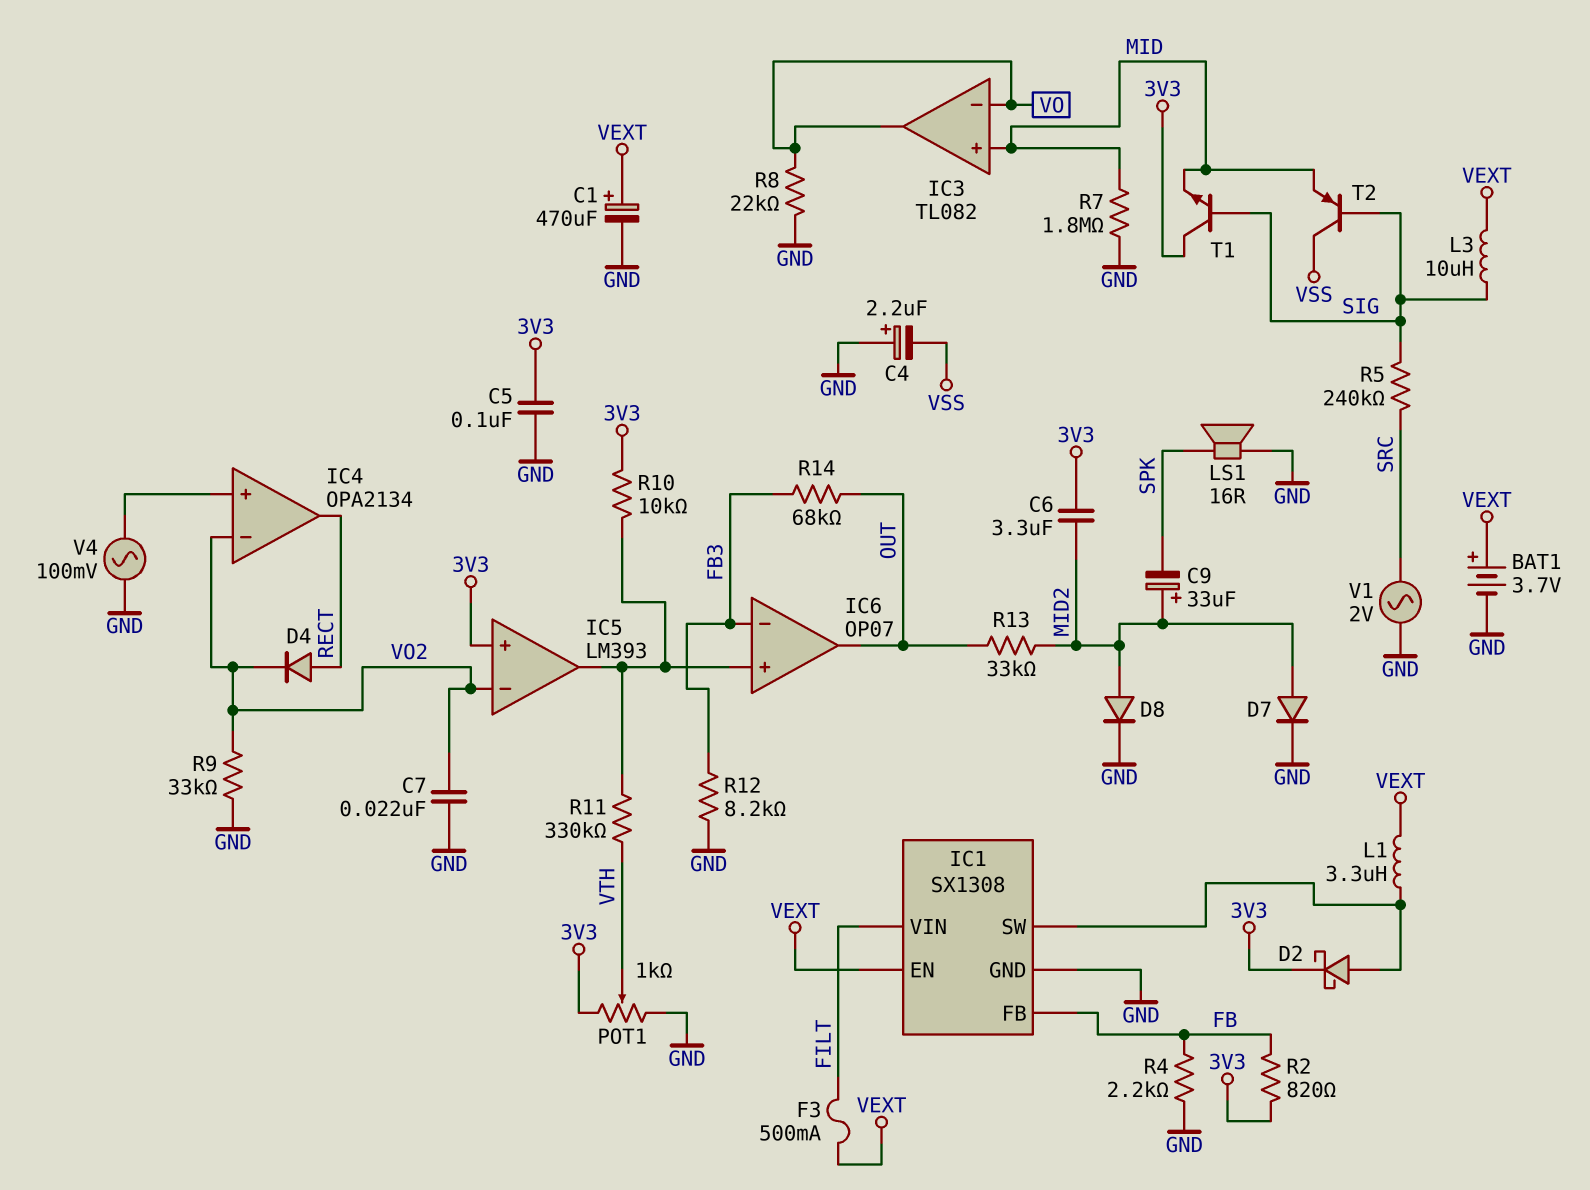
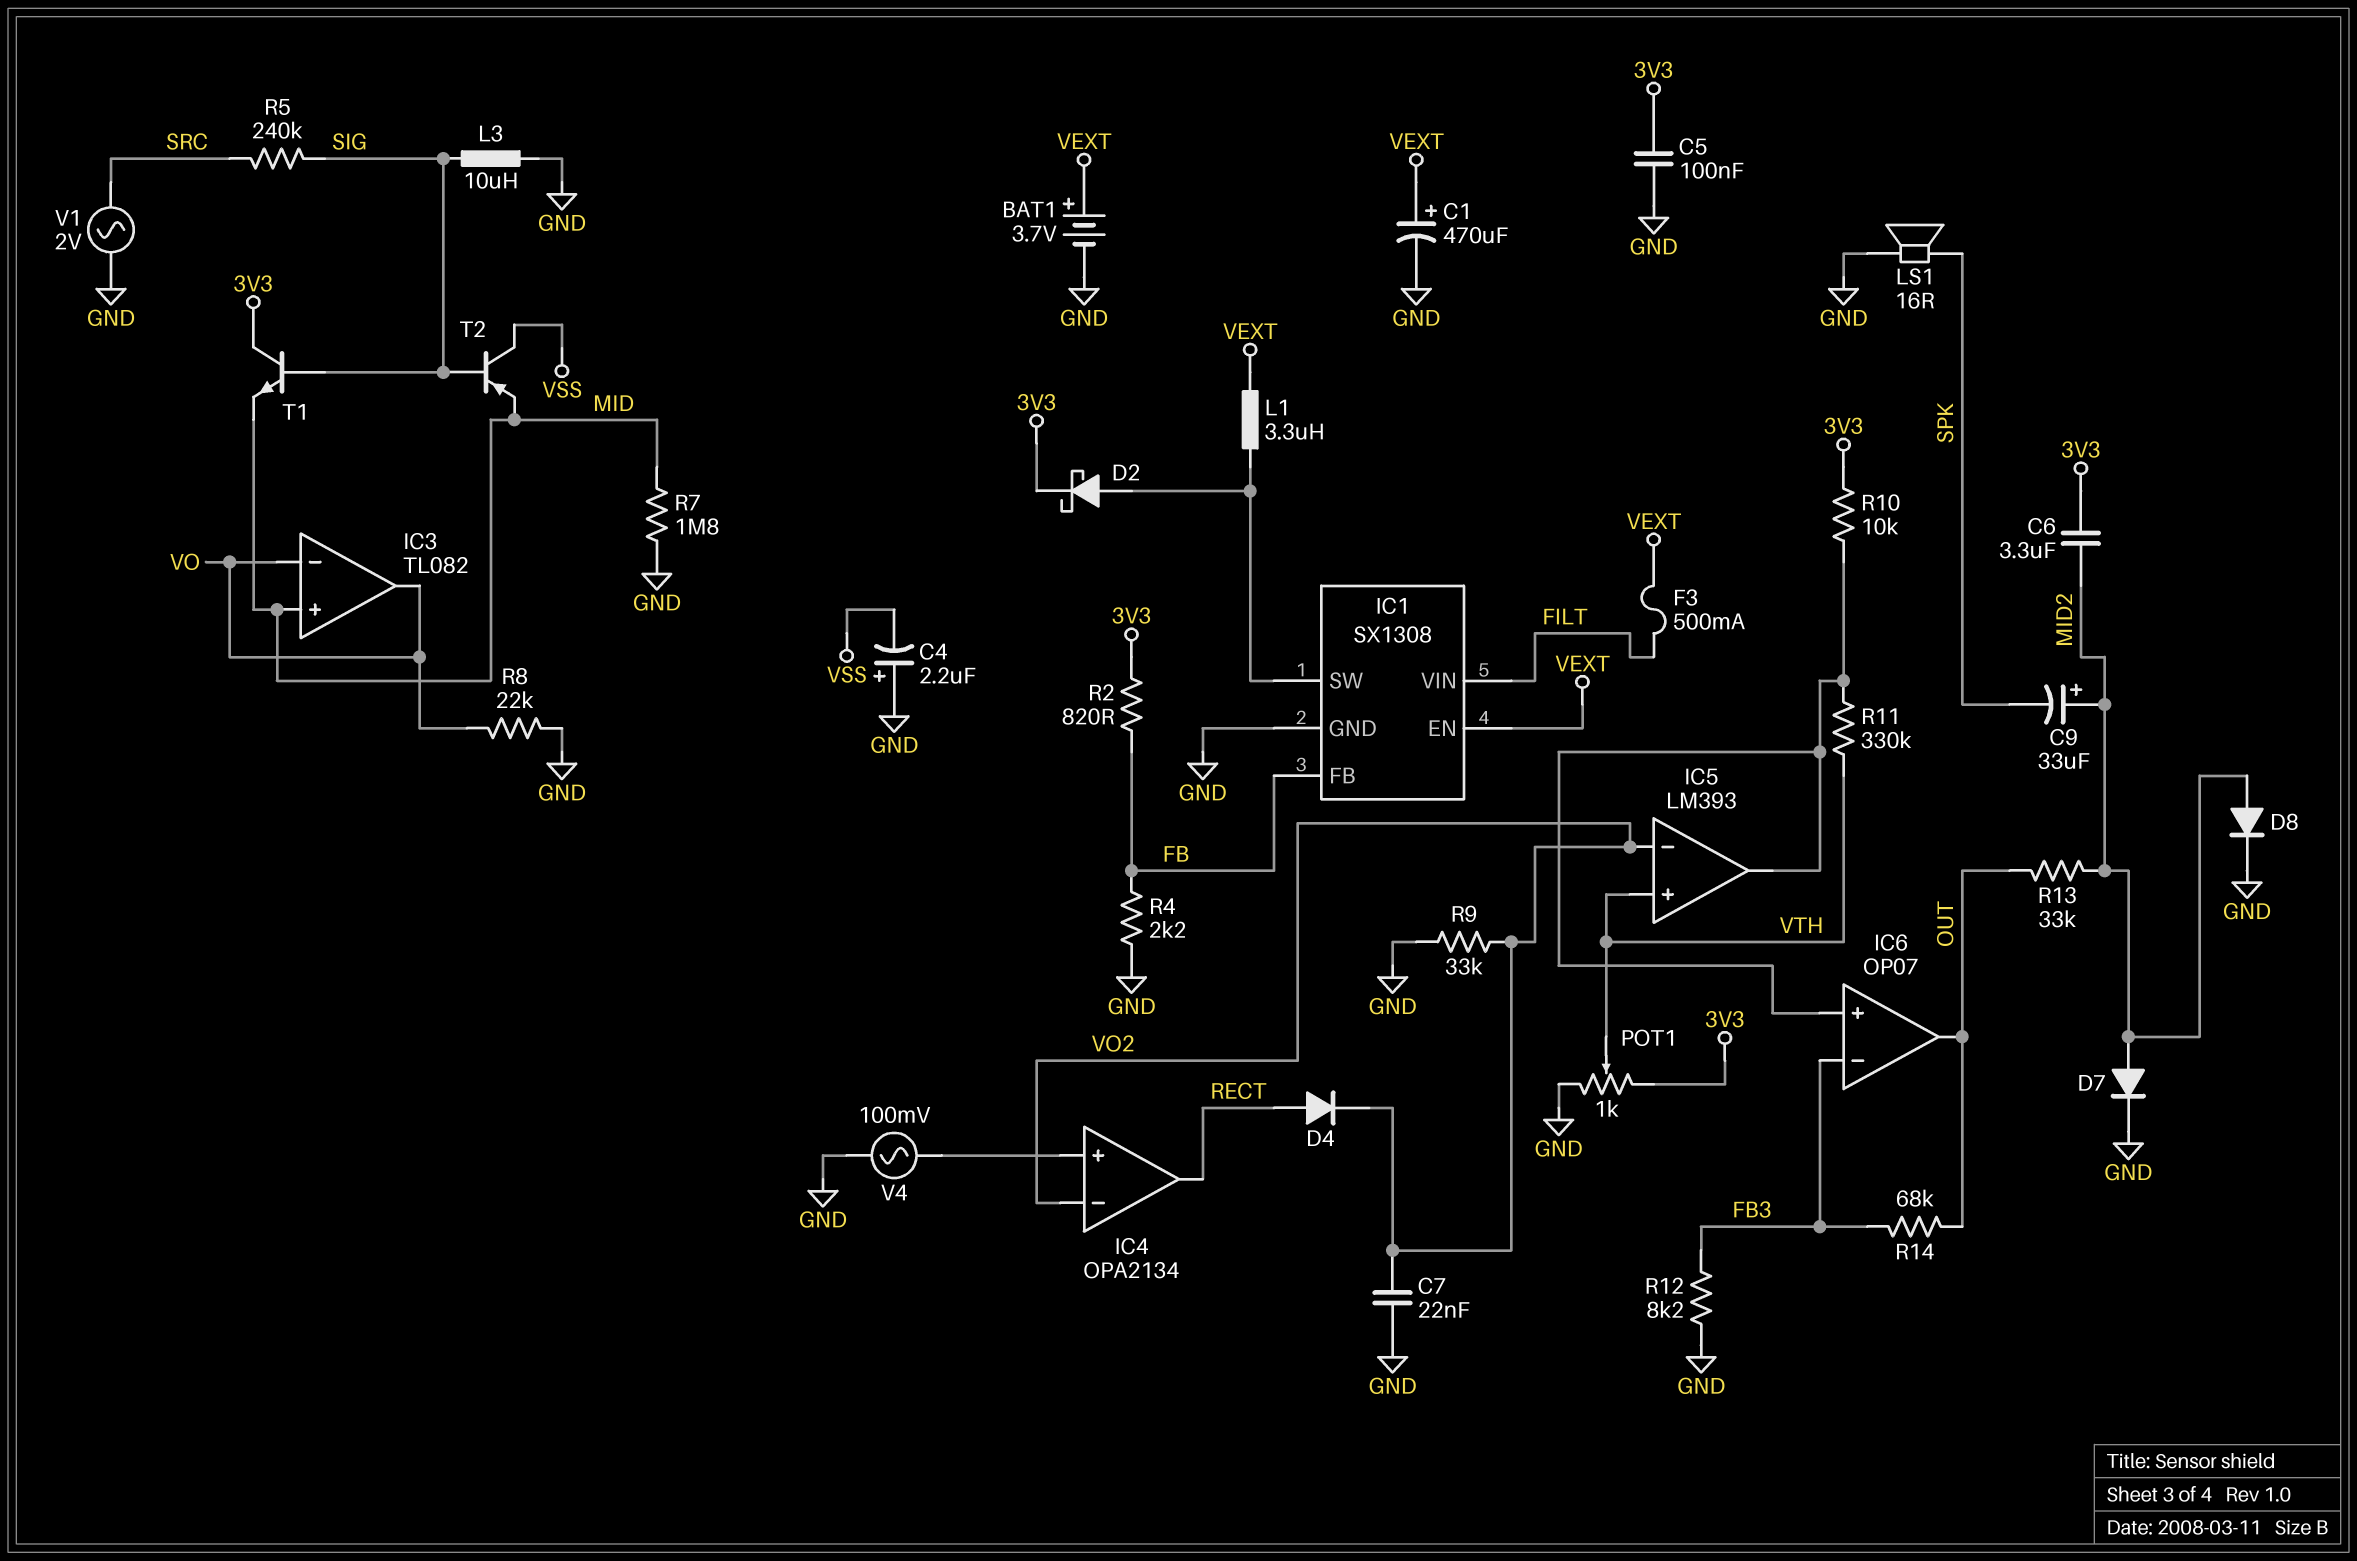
IC5 pin in+: 3V3 -> VTH
L3: 10uH (SIG, VEXT) -> 10uH (GND, SIG)

